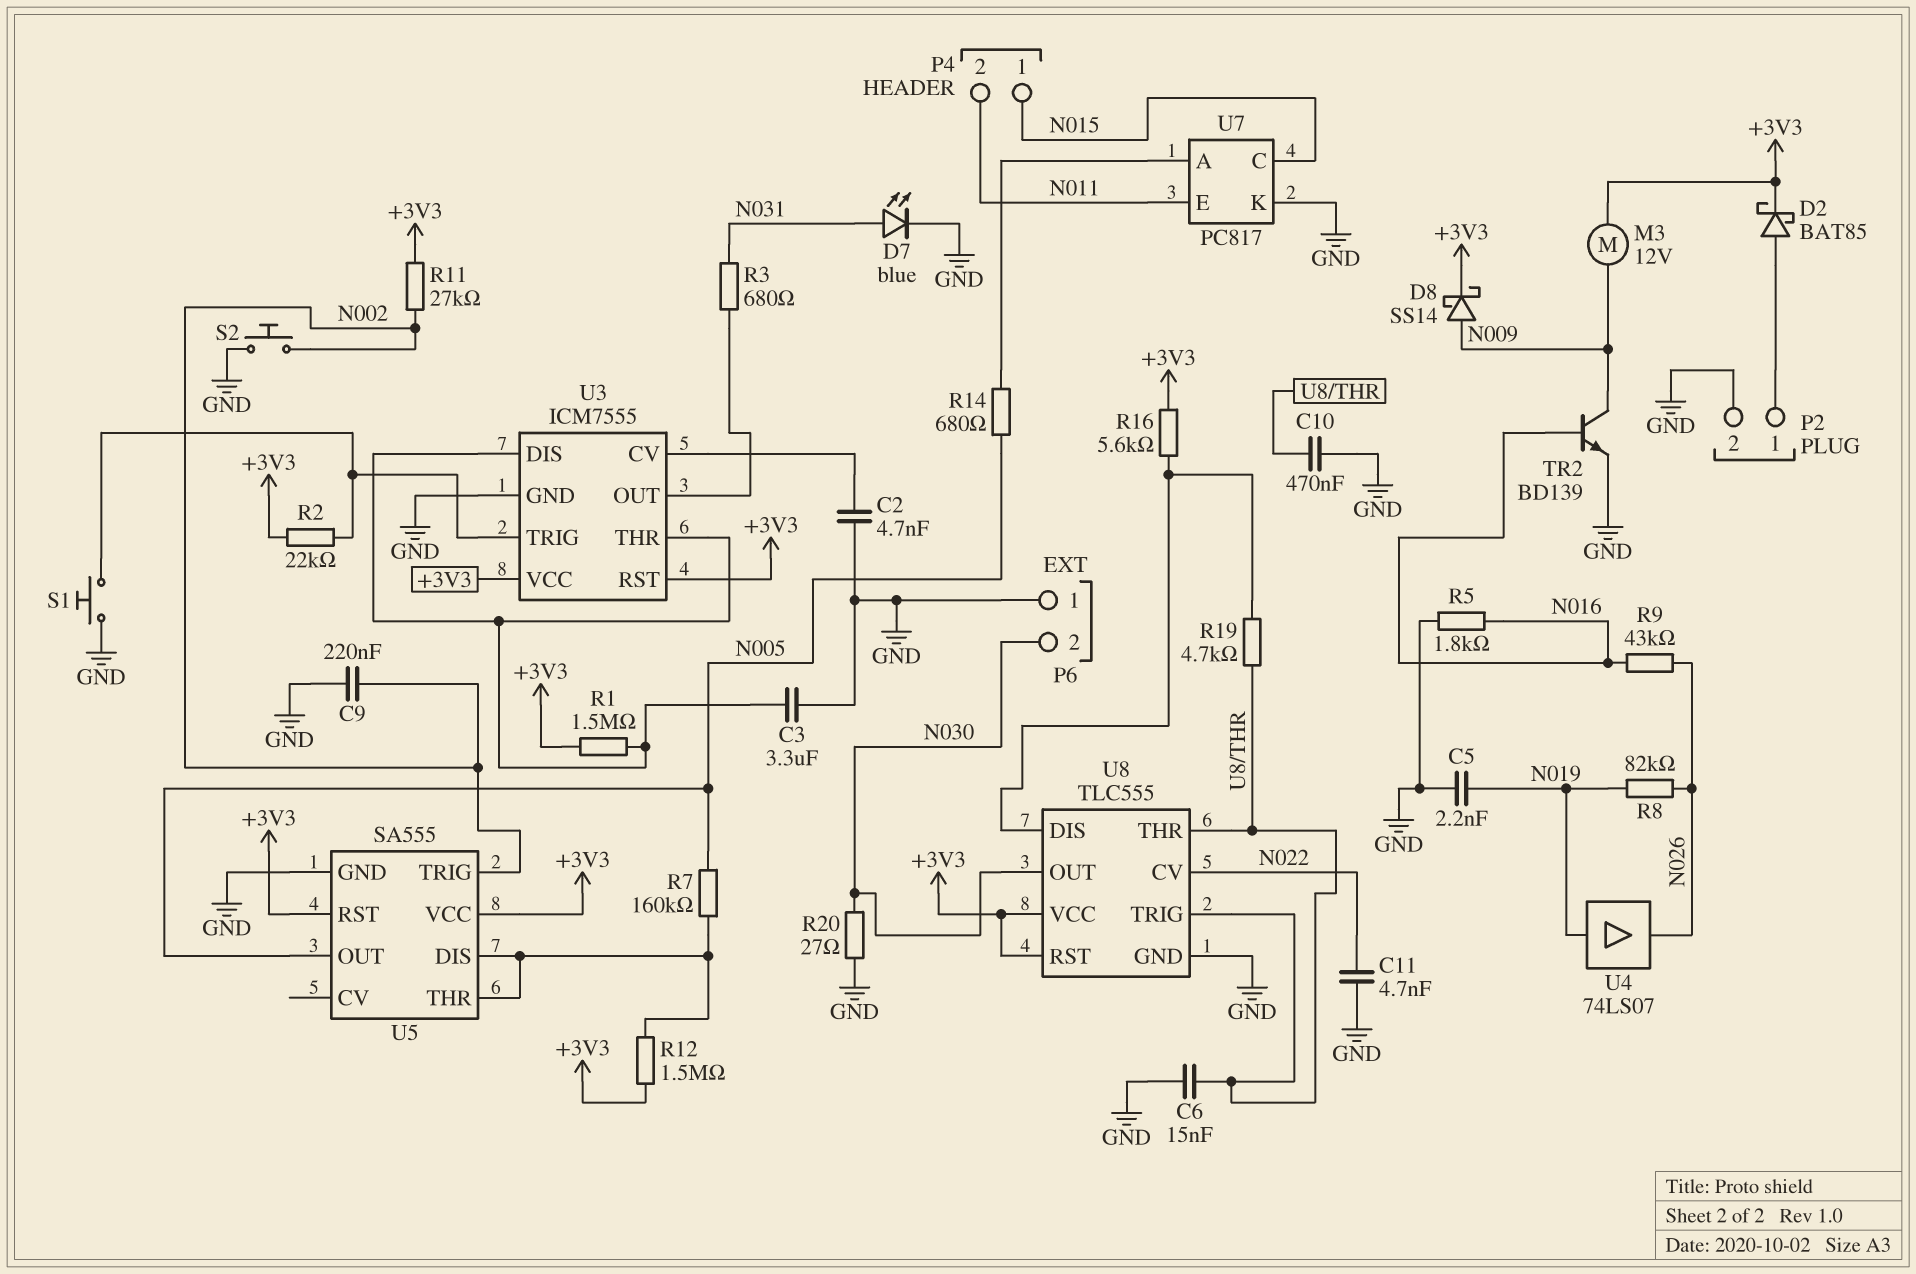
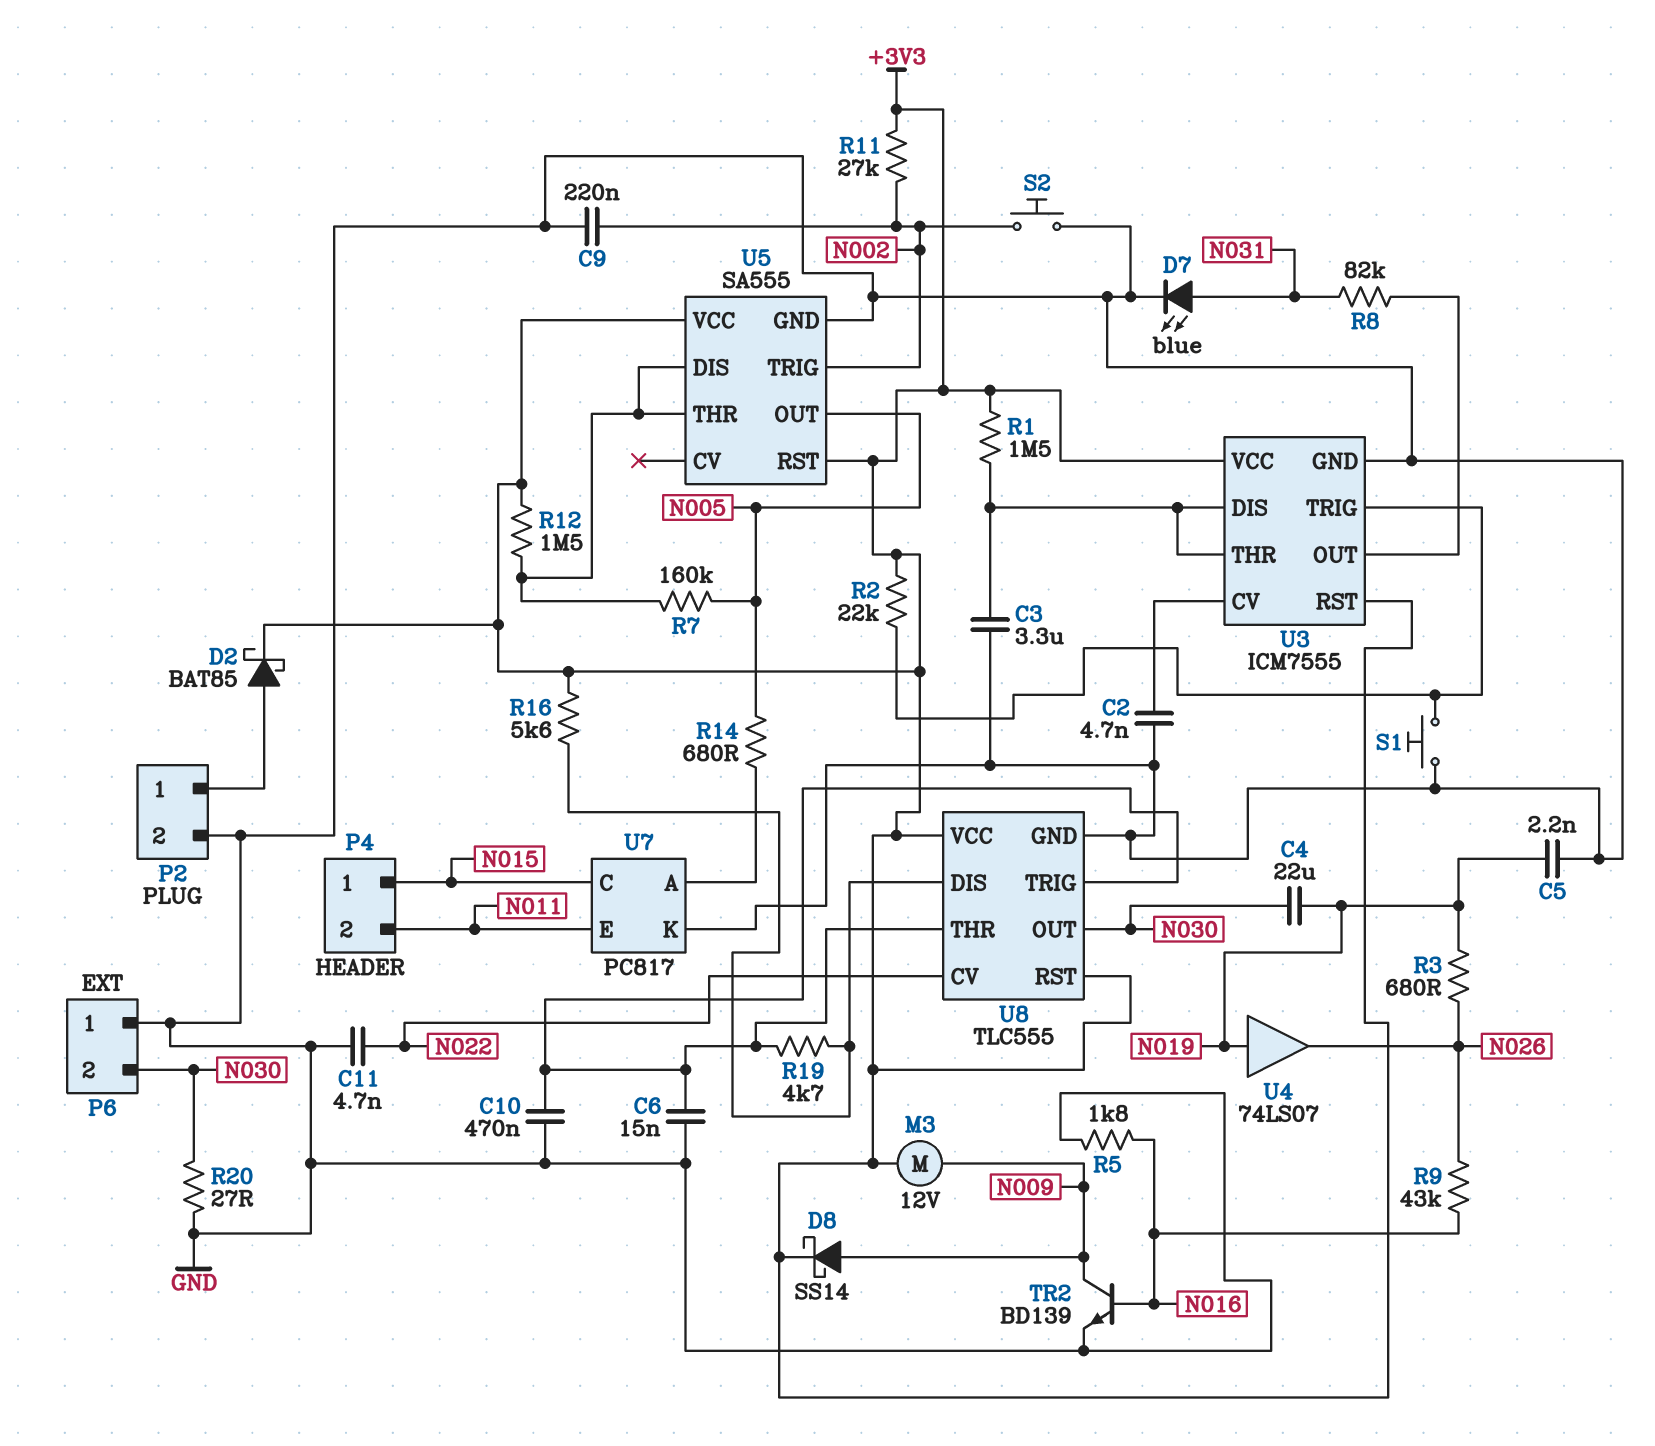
C4: none -> 22uF (N019, N030)
R3: 680 (N031, U3/OUT) -> 680 (N019, N026)
R8: 82k (N019, N026) -> 82k (N031, U3/OUT)

